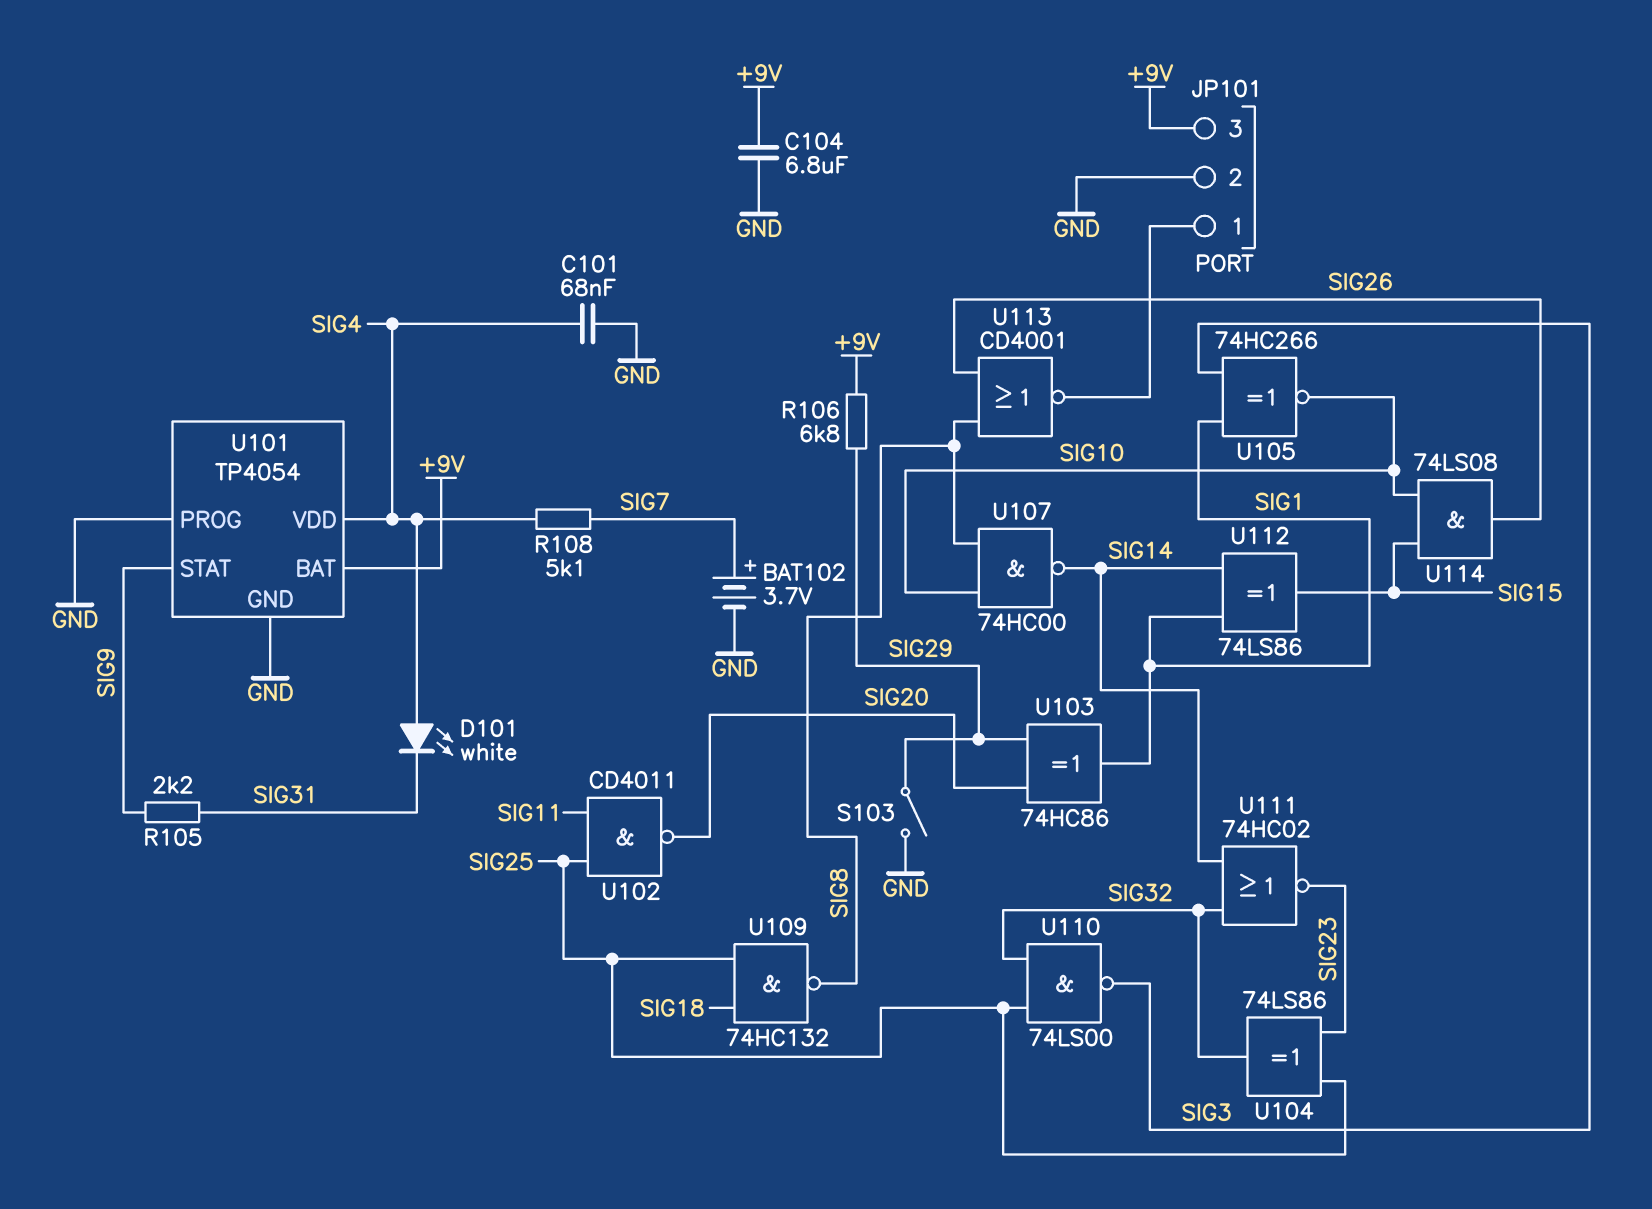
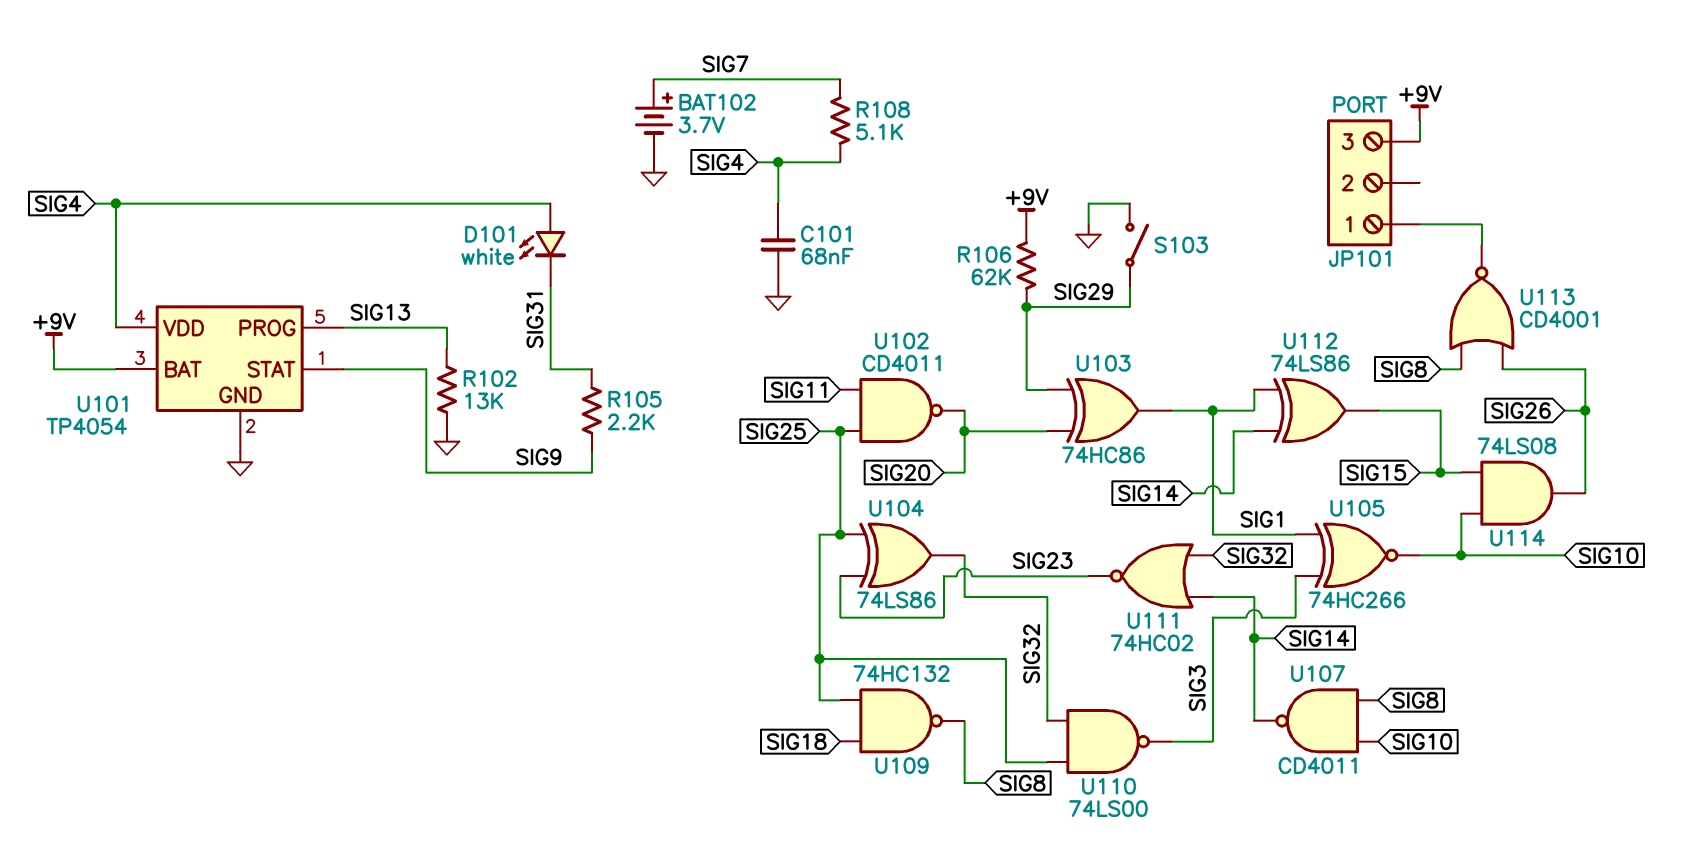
C104: 6.8uF (+9V, GND) -> none
JP101 pin 2: GND -> none
R102: none -> 13k (GND, SIG13)
R106: 6.8k (+9V, SIG29) -> 62k (+9V, SIG29)
U101 pin PROG: GND -> SIG13
U107: NAND 74HC00 (in SIG8, in SIG10, out SIG14) -> NAND CD4011 (in SIG8, in SIG10, out SIG14)

